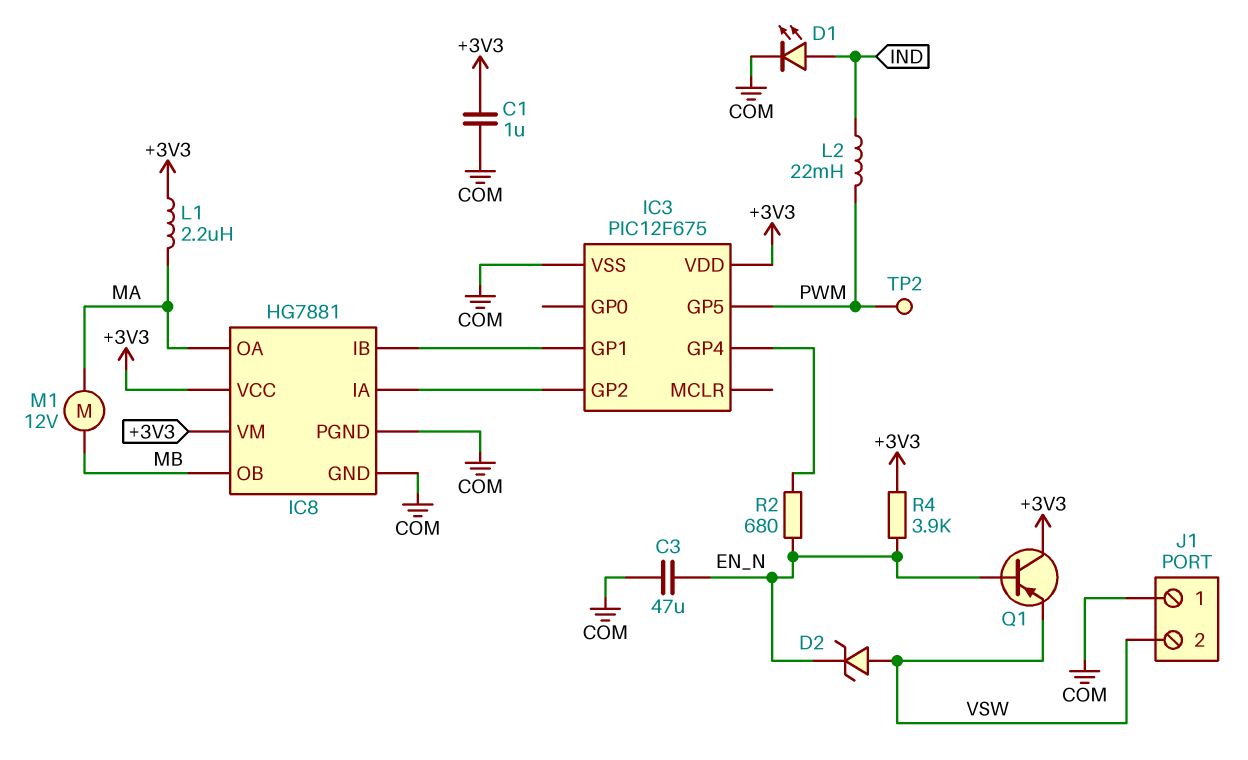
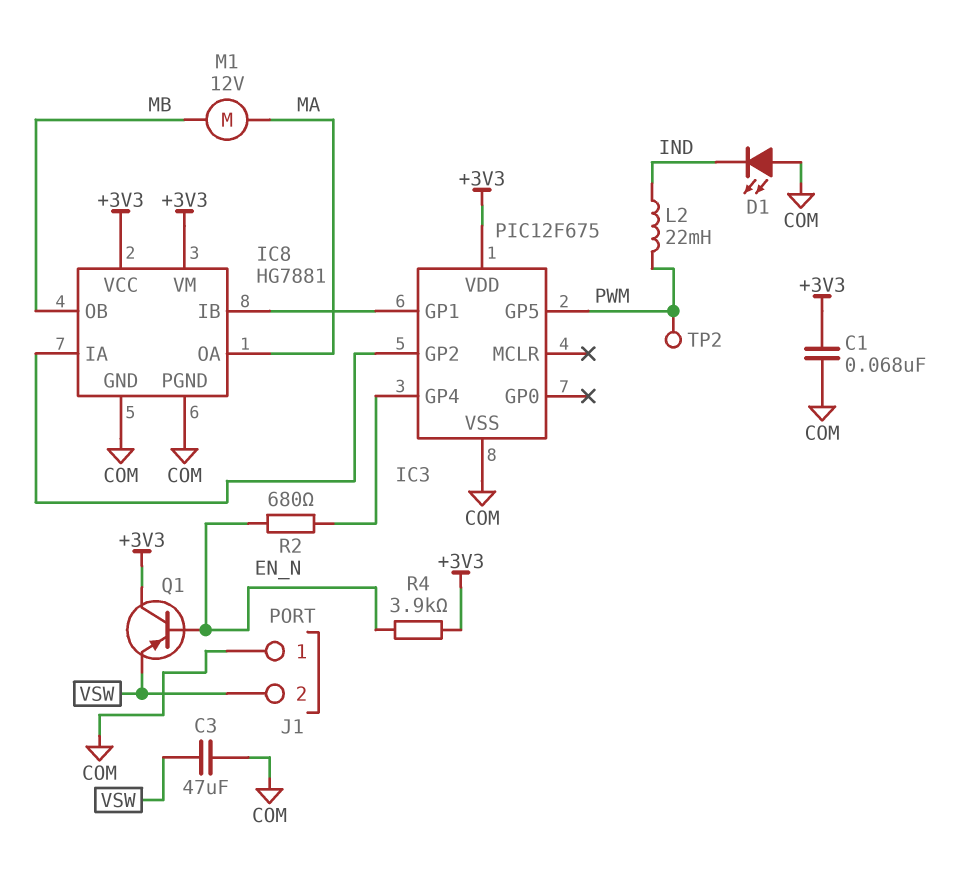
C1: 1uF (+3V3, COM) -> 68nF (+3V3, COM)
C3: 47uF (COM, EN_N) -> 47uF (COM, VSW)
D1: LED (A IND, K COM) -> LED (A COM, K IND)
D2: zener (A VSW, K EN_N) -> none
L1: 2.2uH (+3V3, MA) -> none

